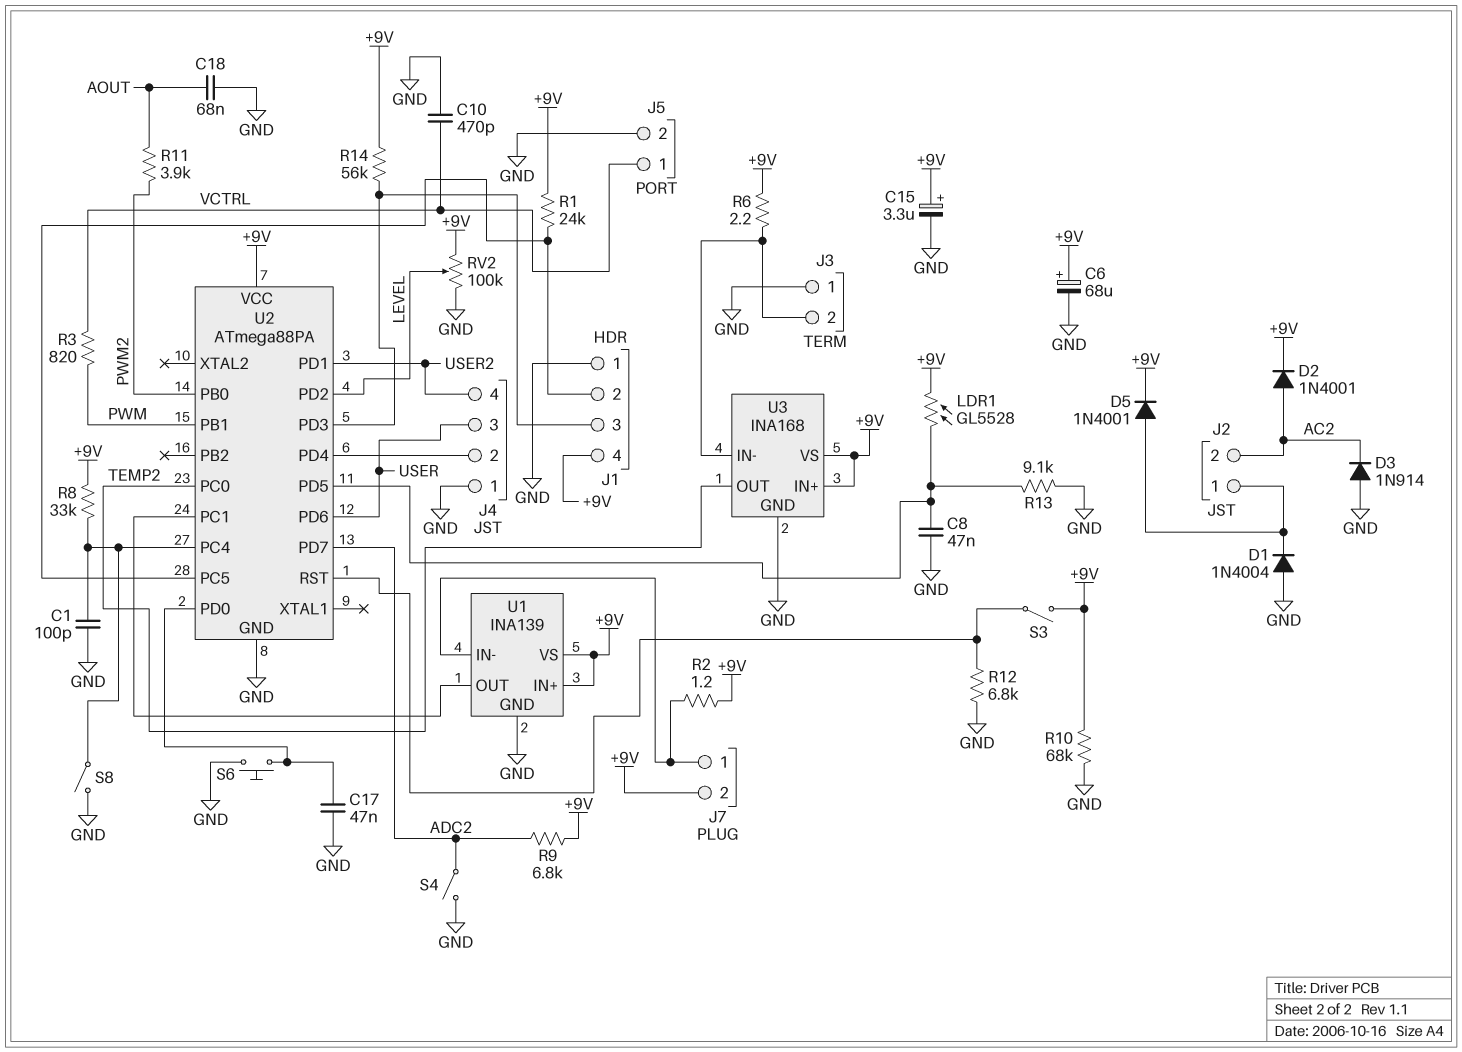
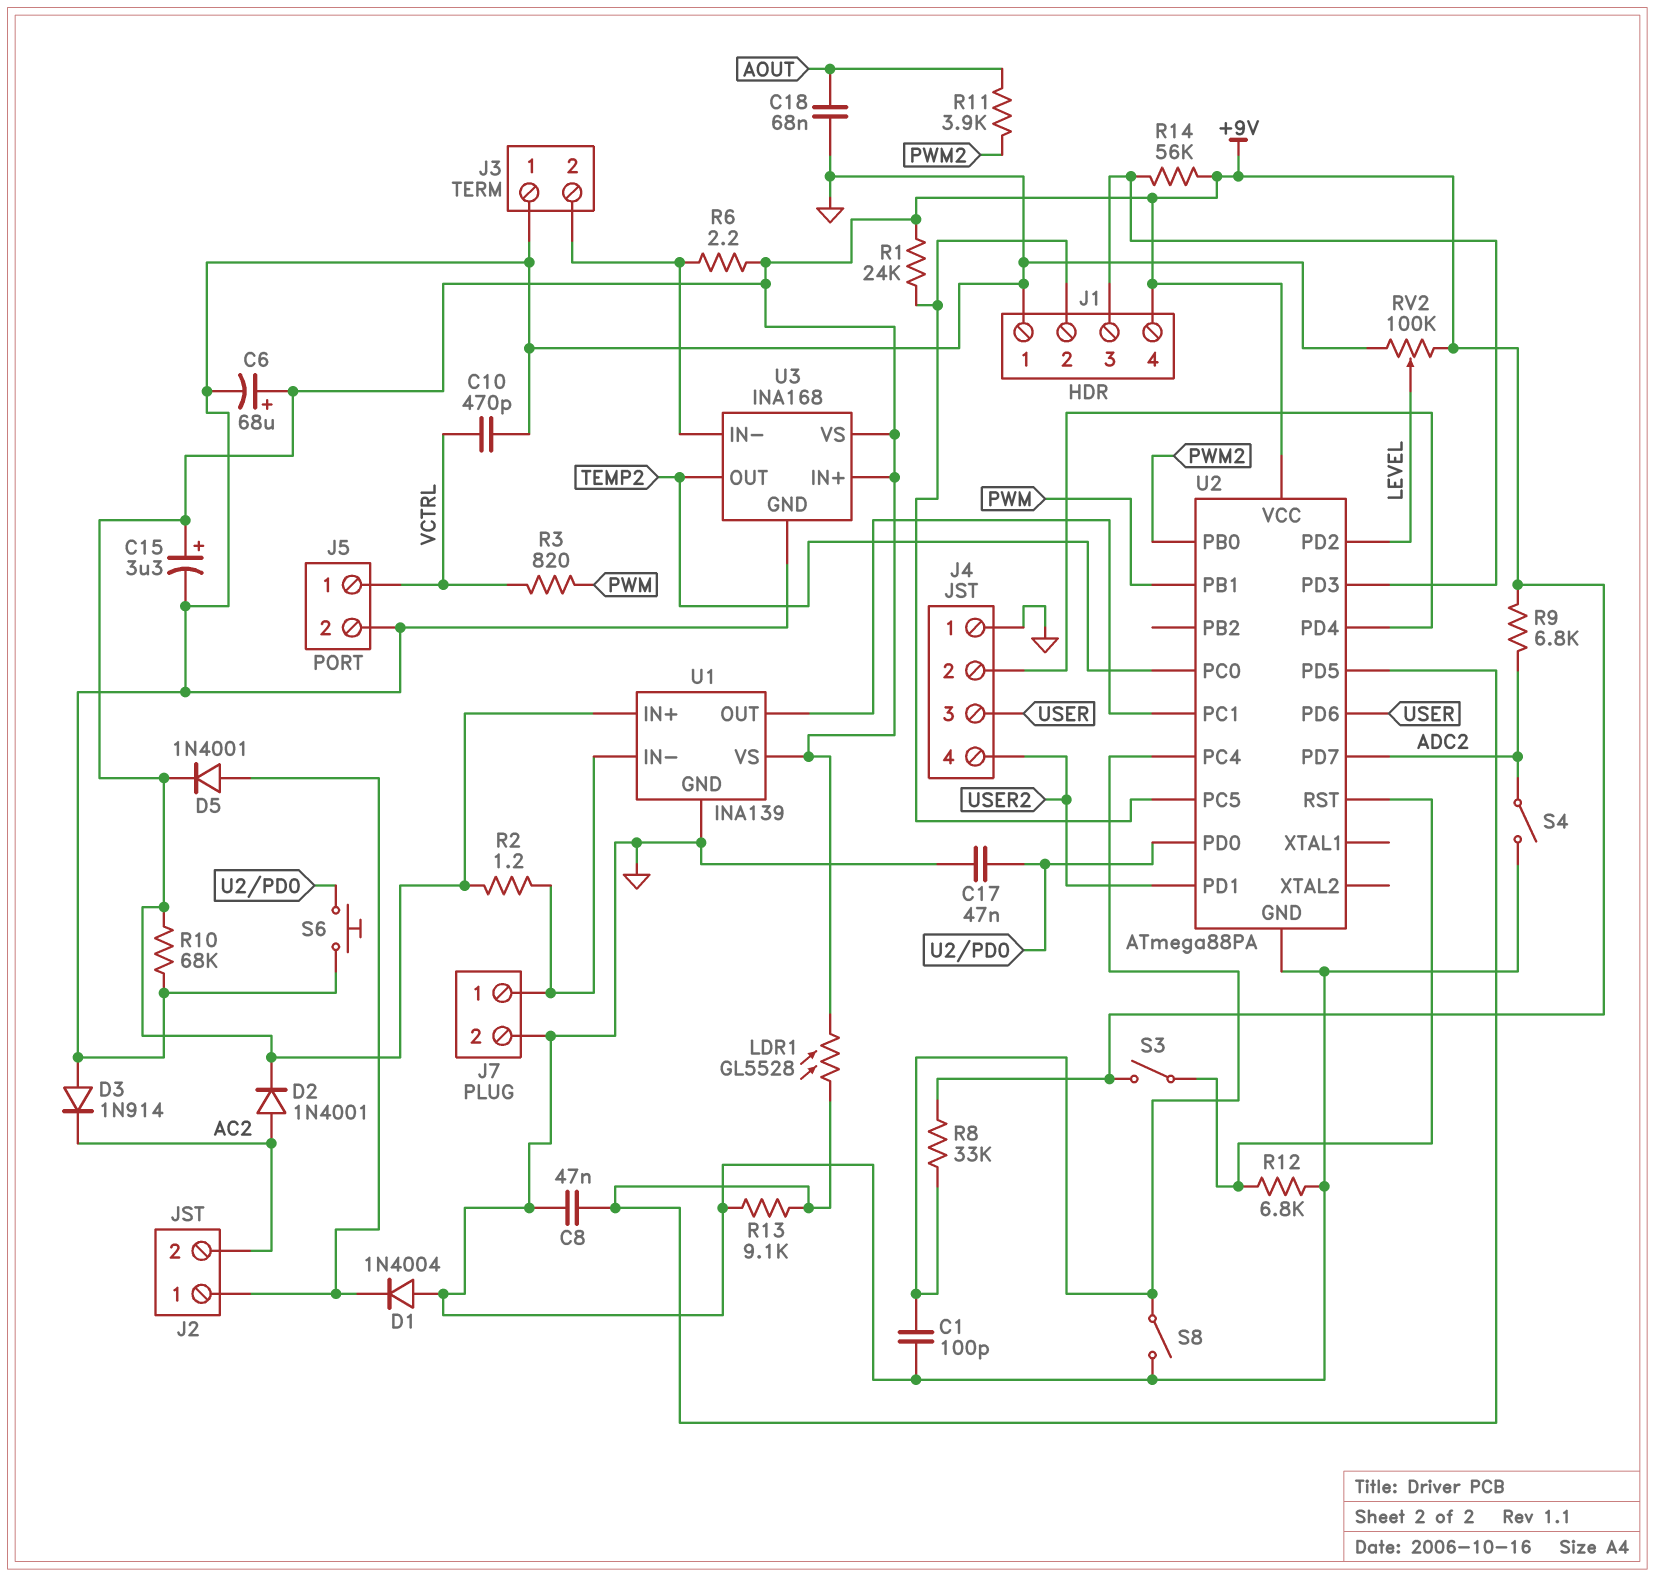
J7 pin 2: +9V -> GND

